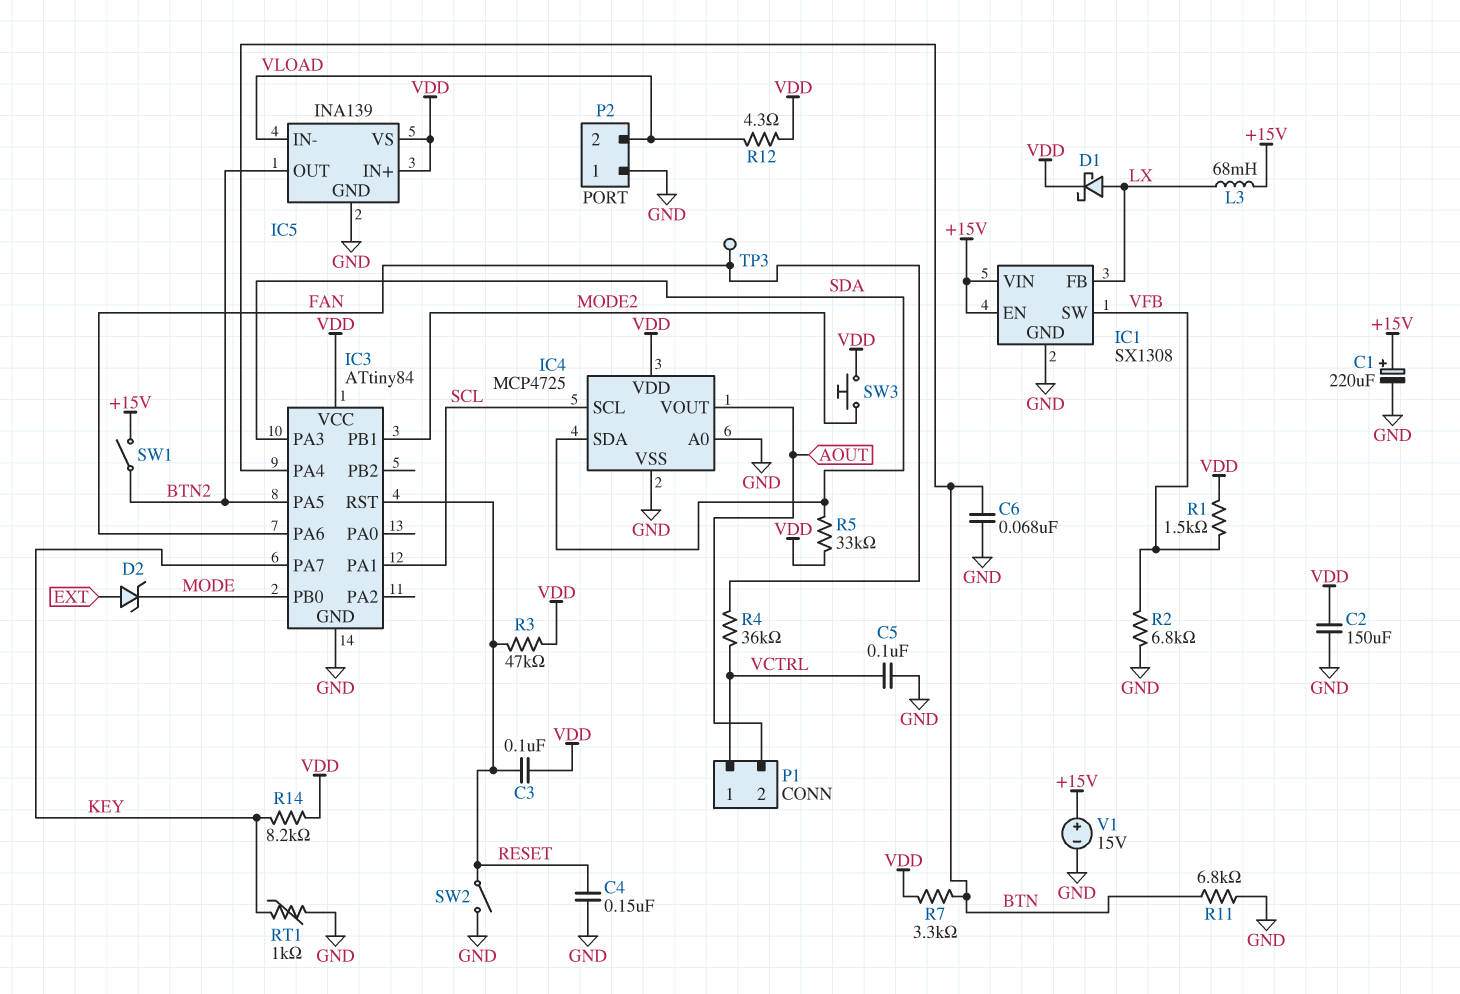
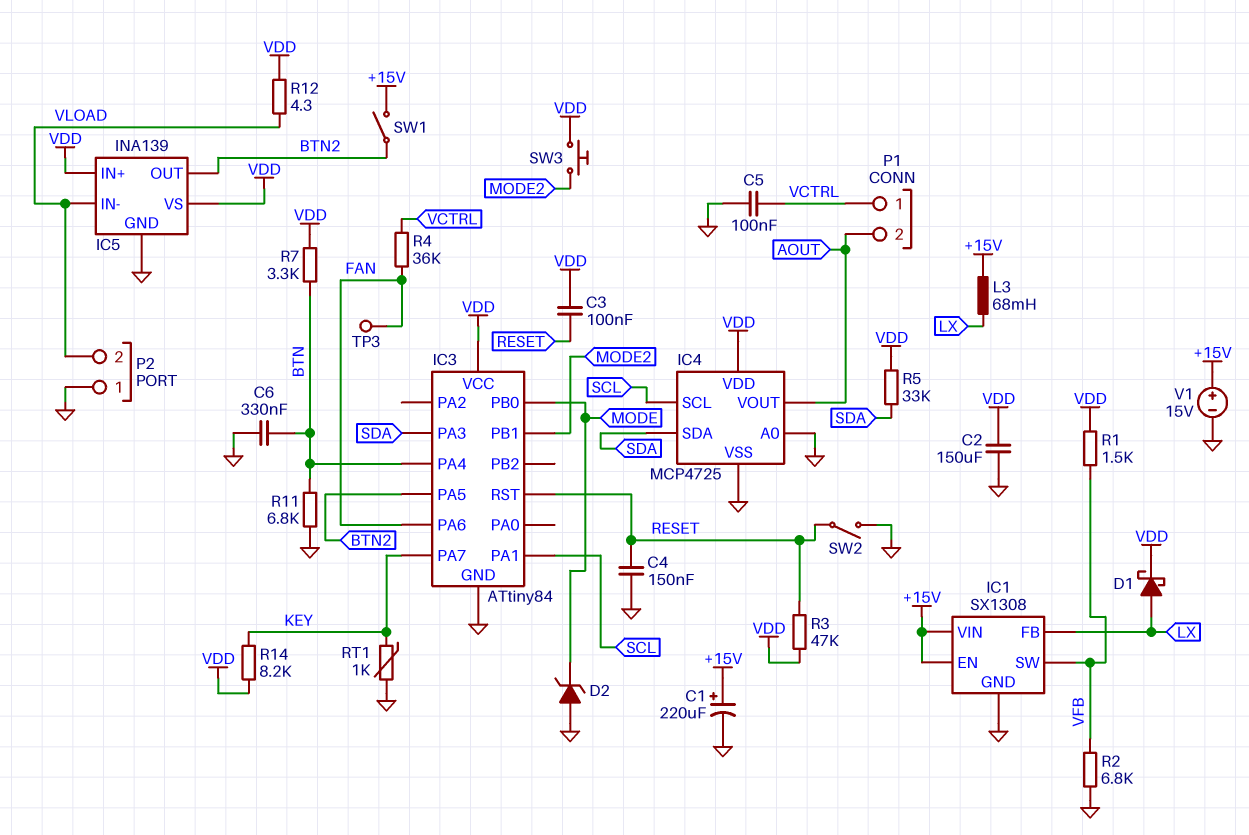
C6: 68nF (BTN, GND) -> 330nF (BTN, GND)
D2: zener (A EXT, K MODE) -> zener (A GND, K MODE)

